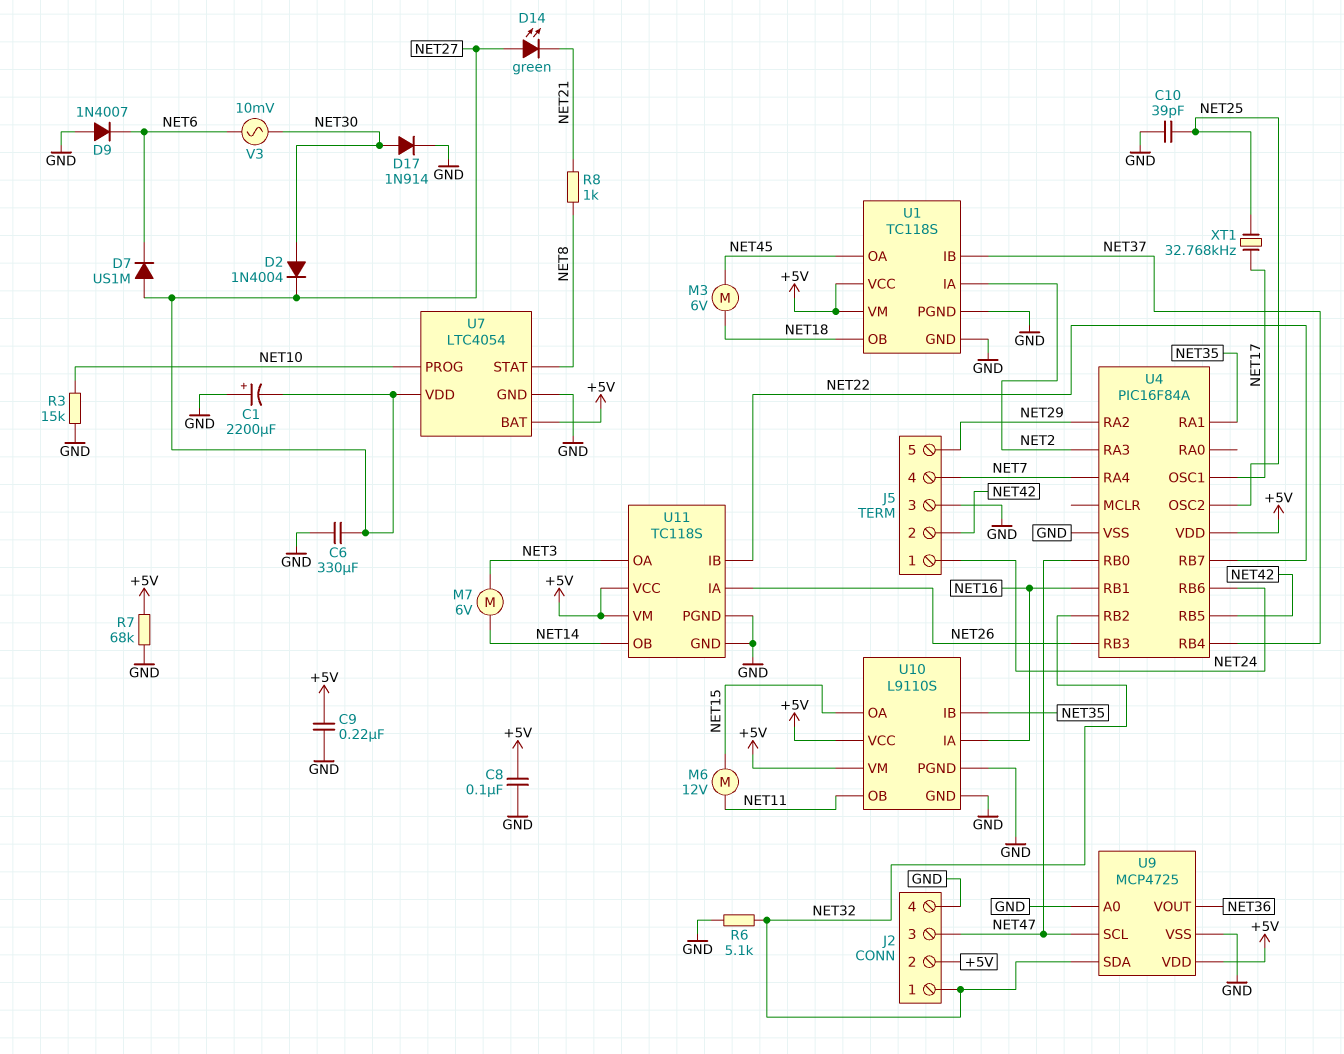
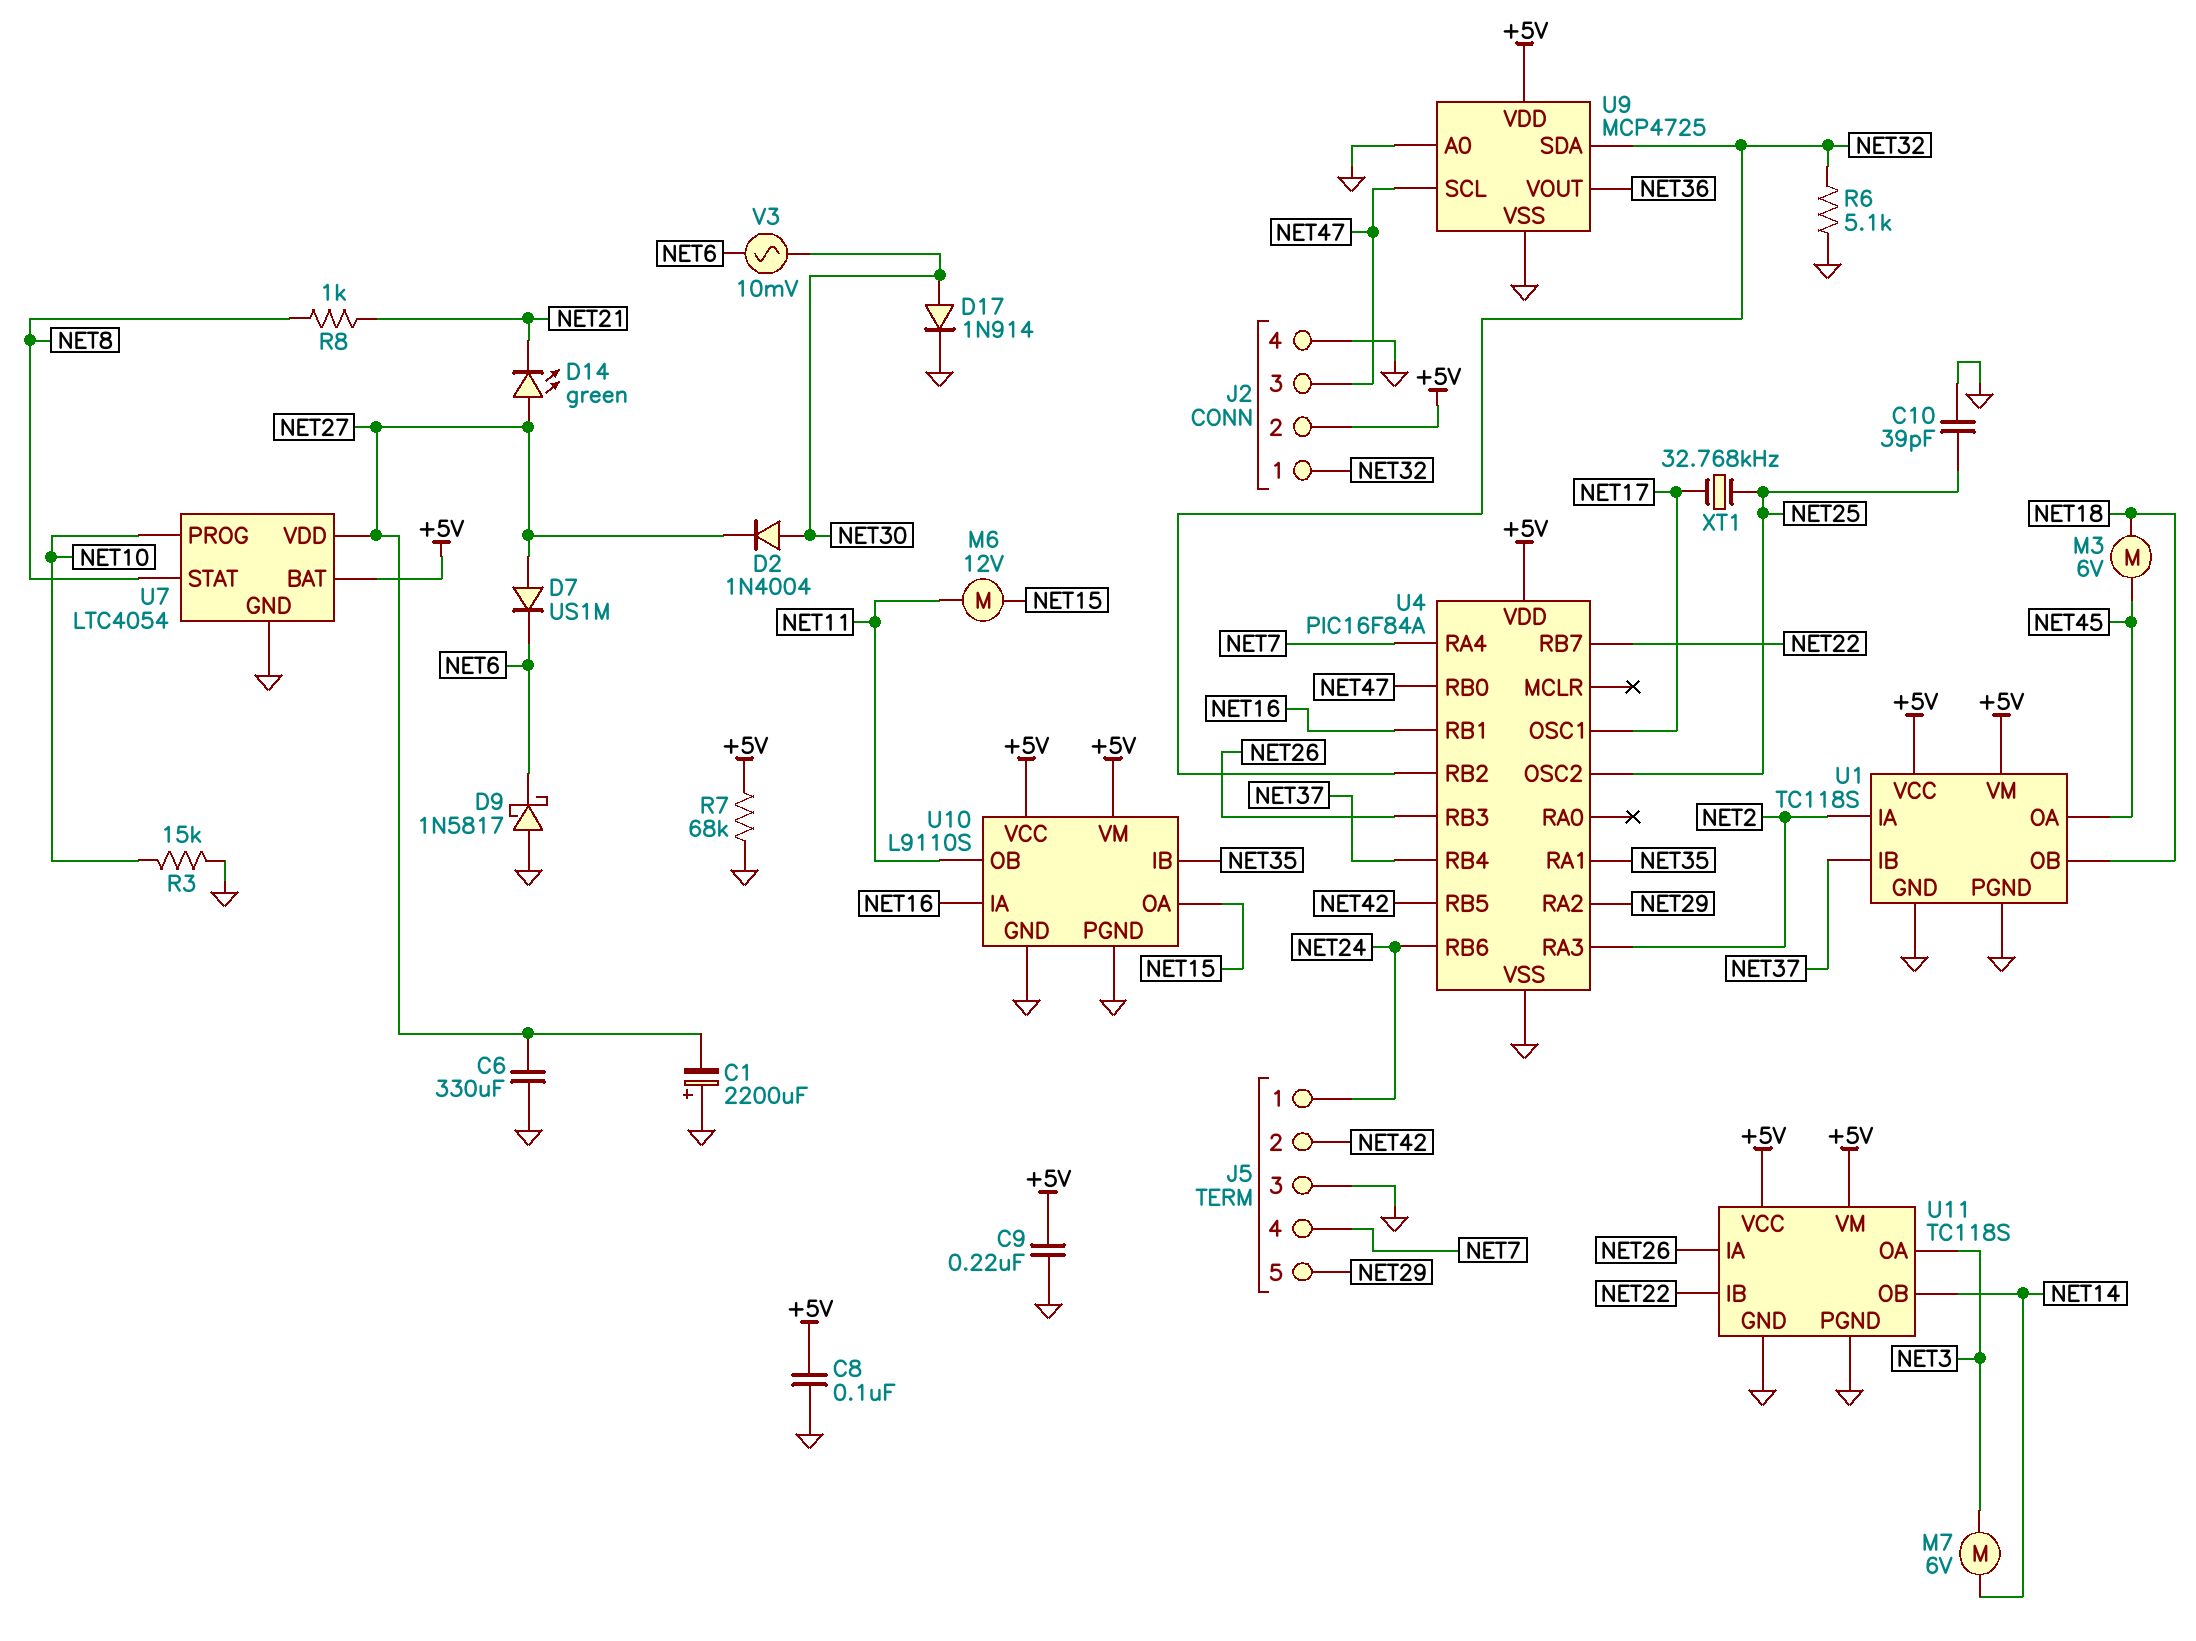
D9: diode 1N4007 (A GND, K NET6) -> schottky 1N5817 (A GND, K NET6)

